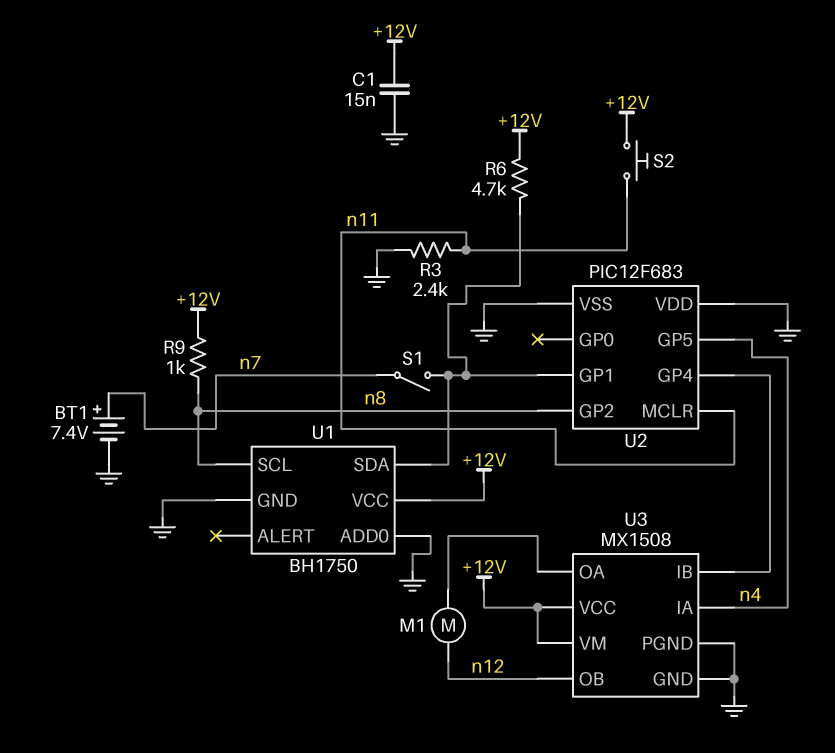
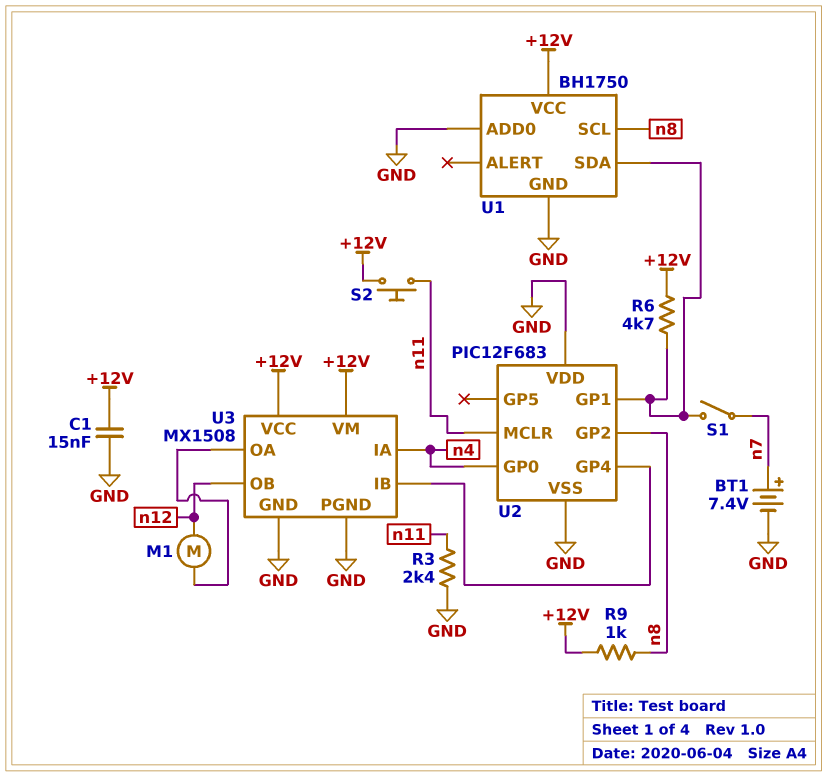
U2 pin GP0: none -> n4
U2 pin GP5: n4 -> none

